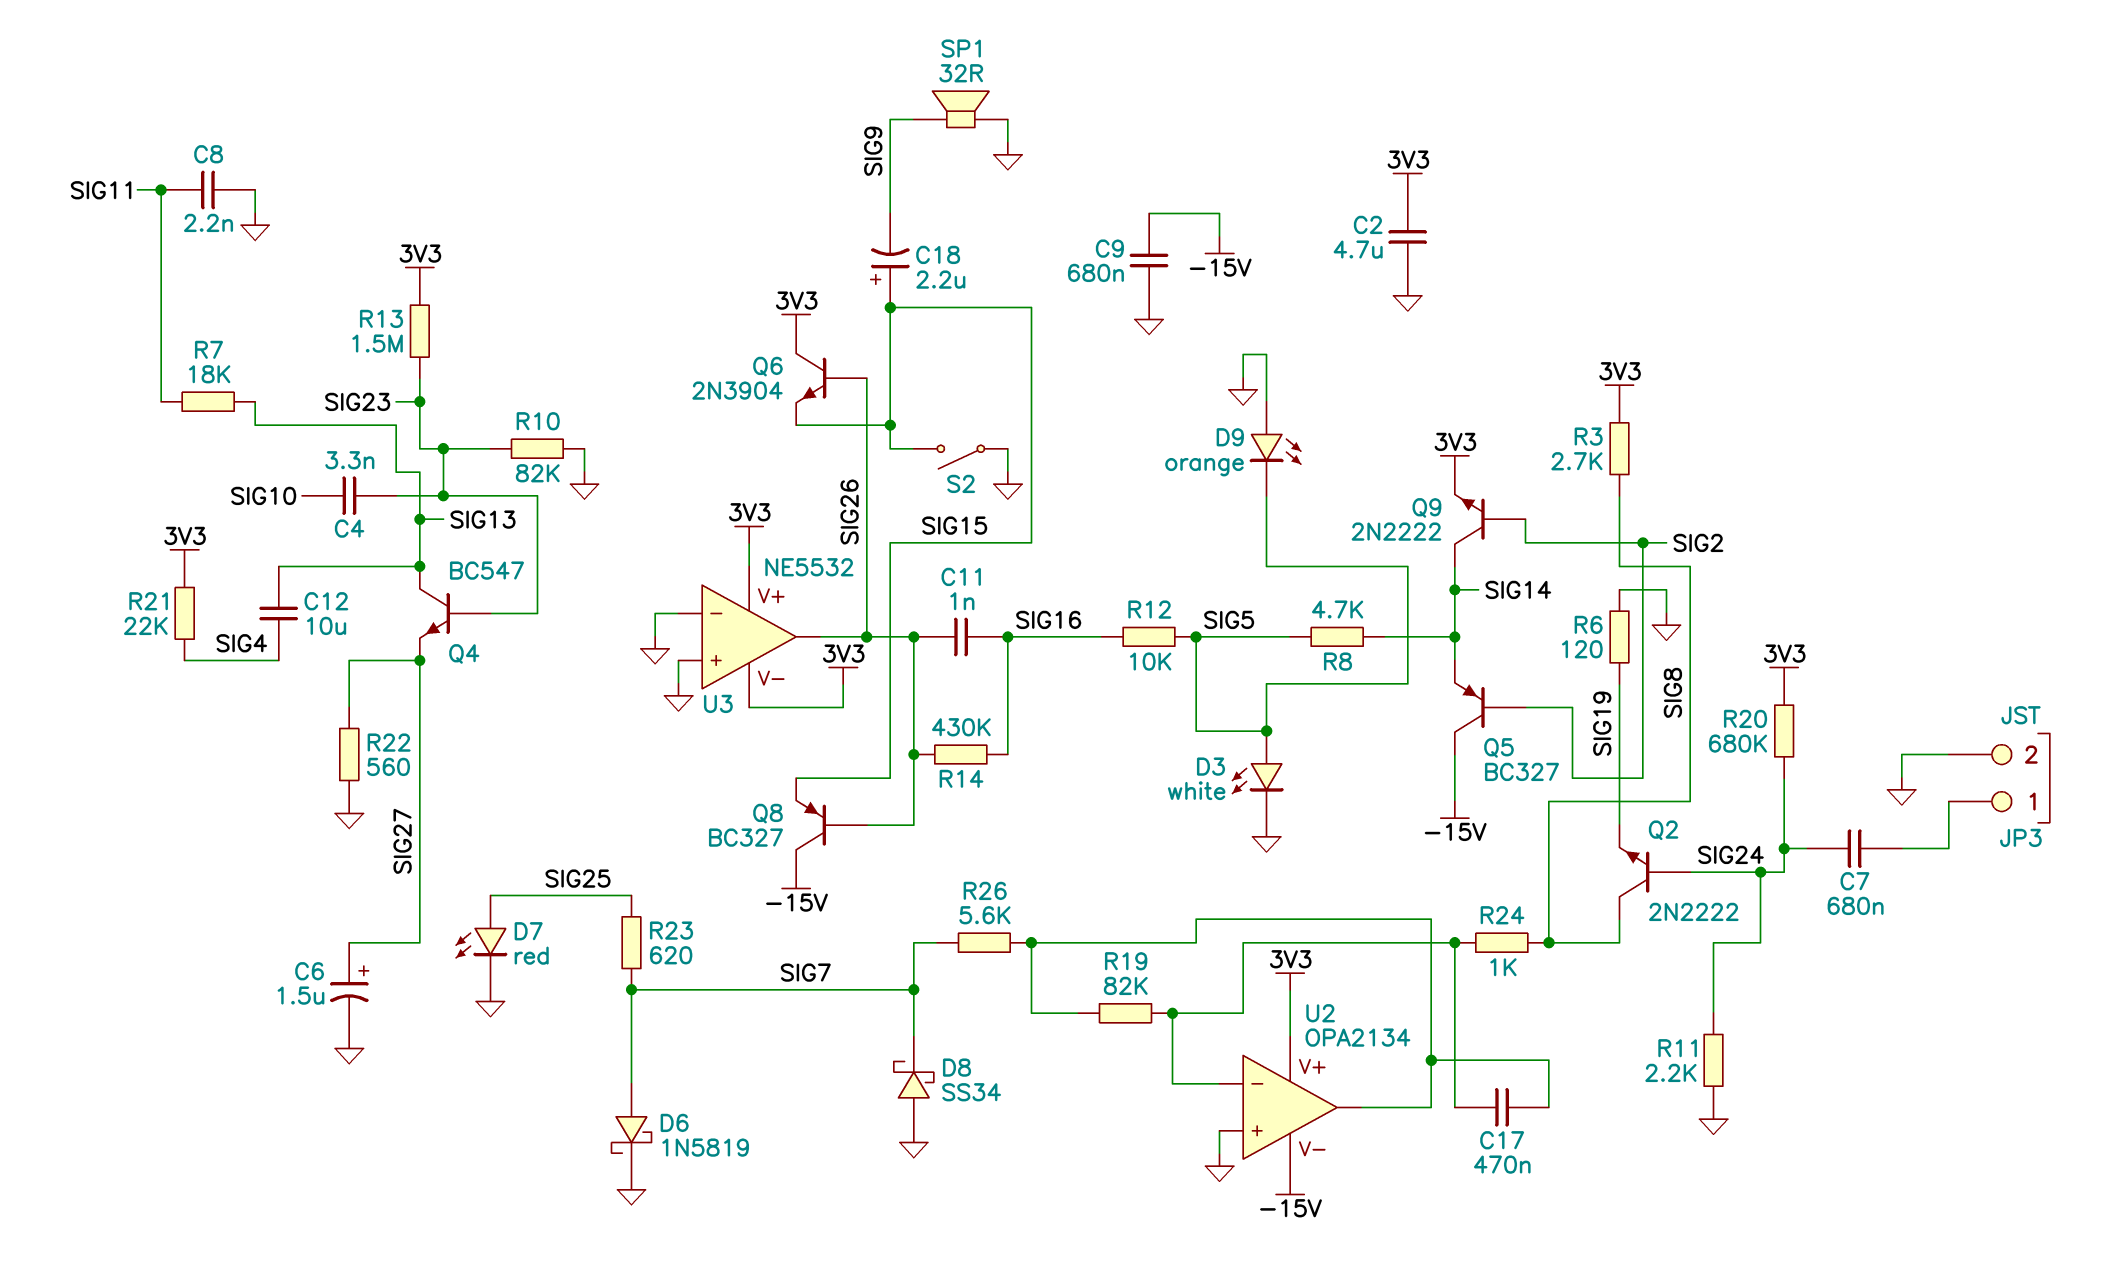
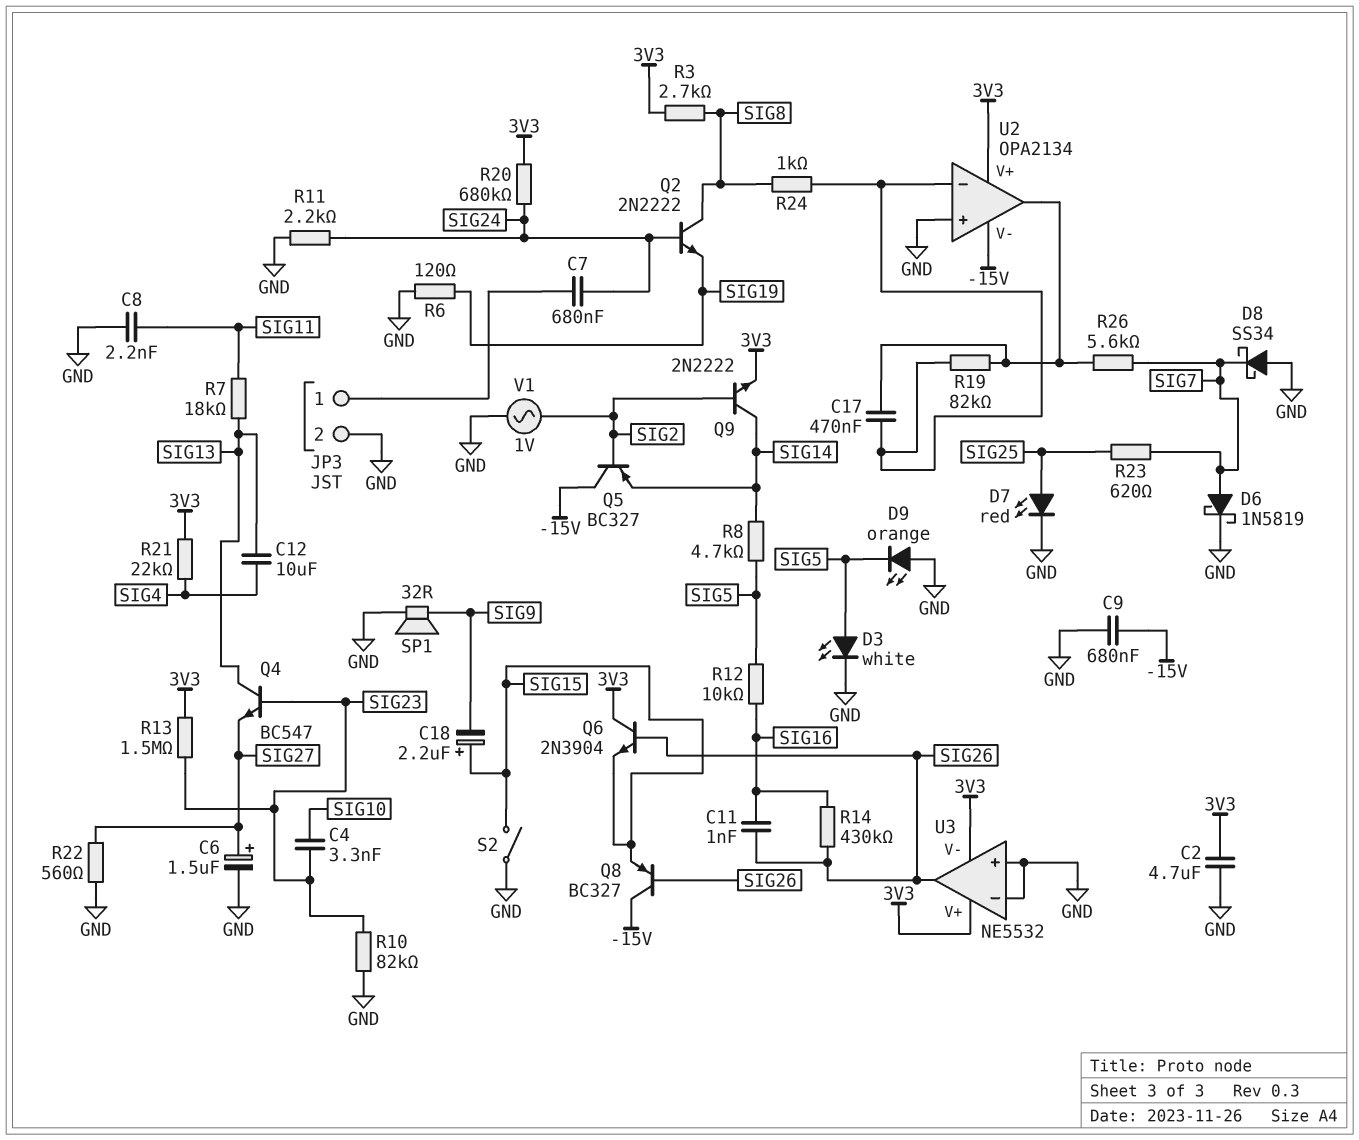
V1: none -> AC 1V (GND, SIG2)

